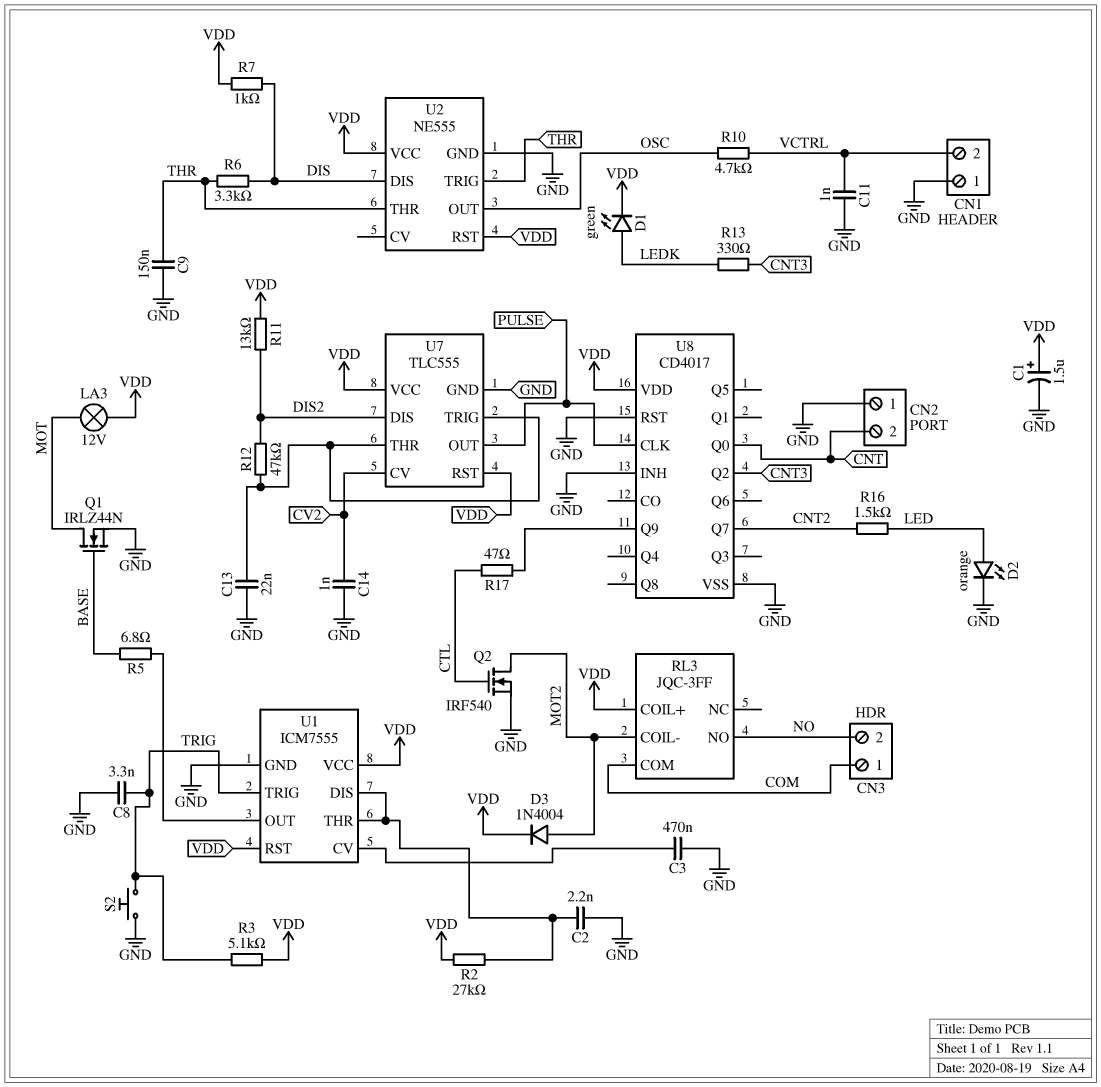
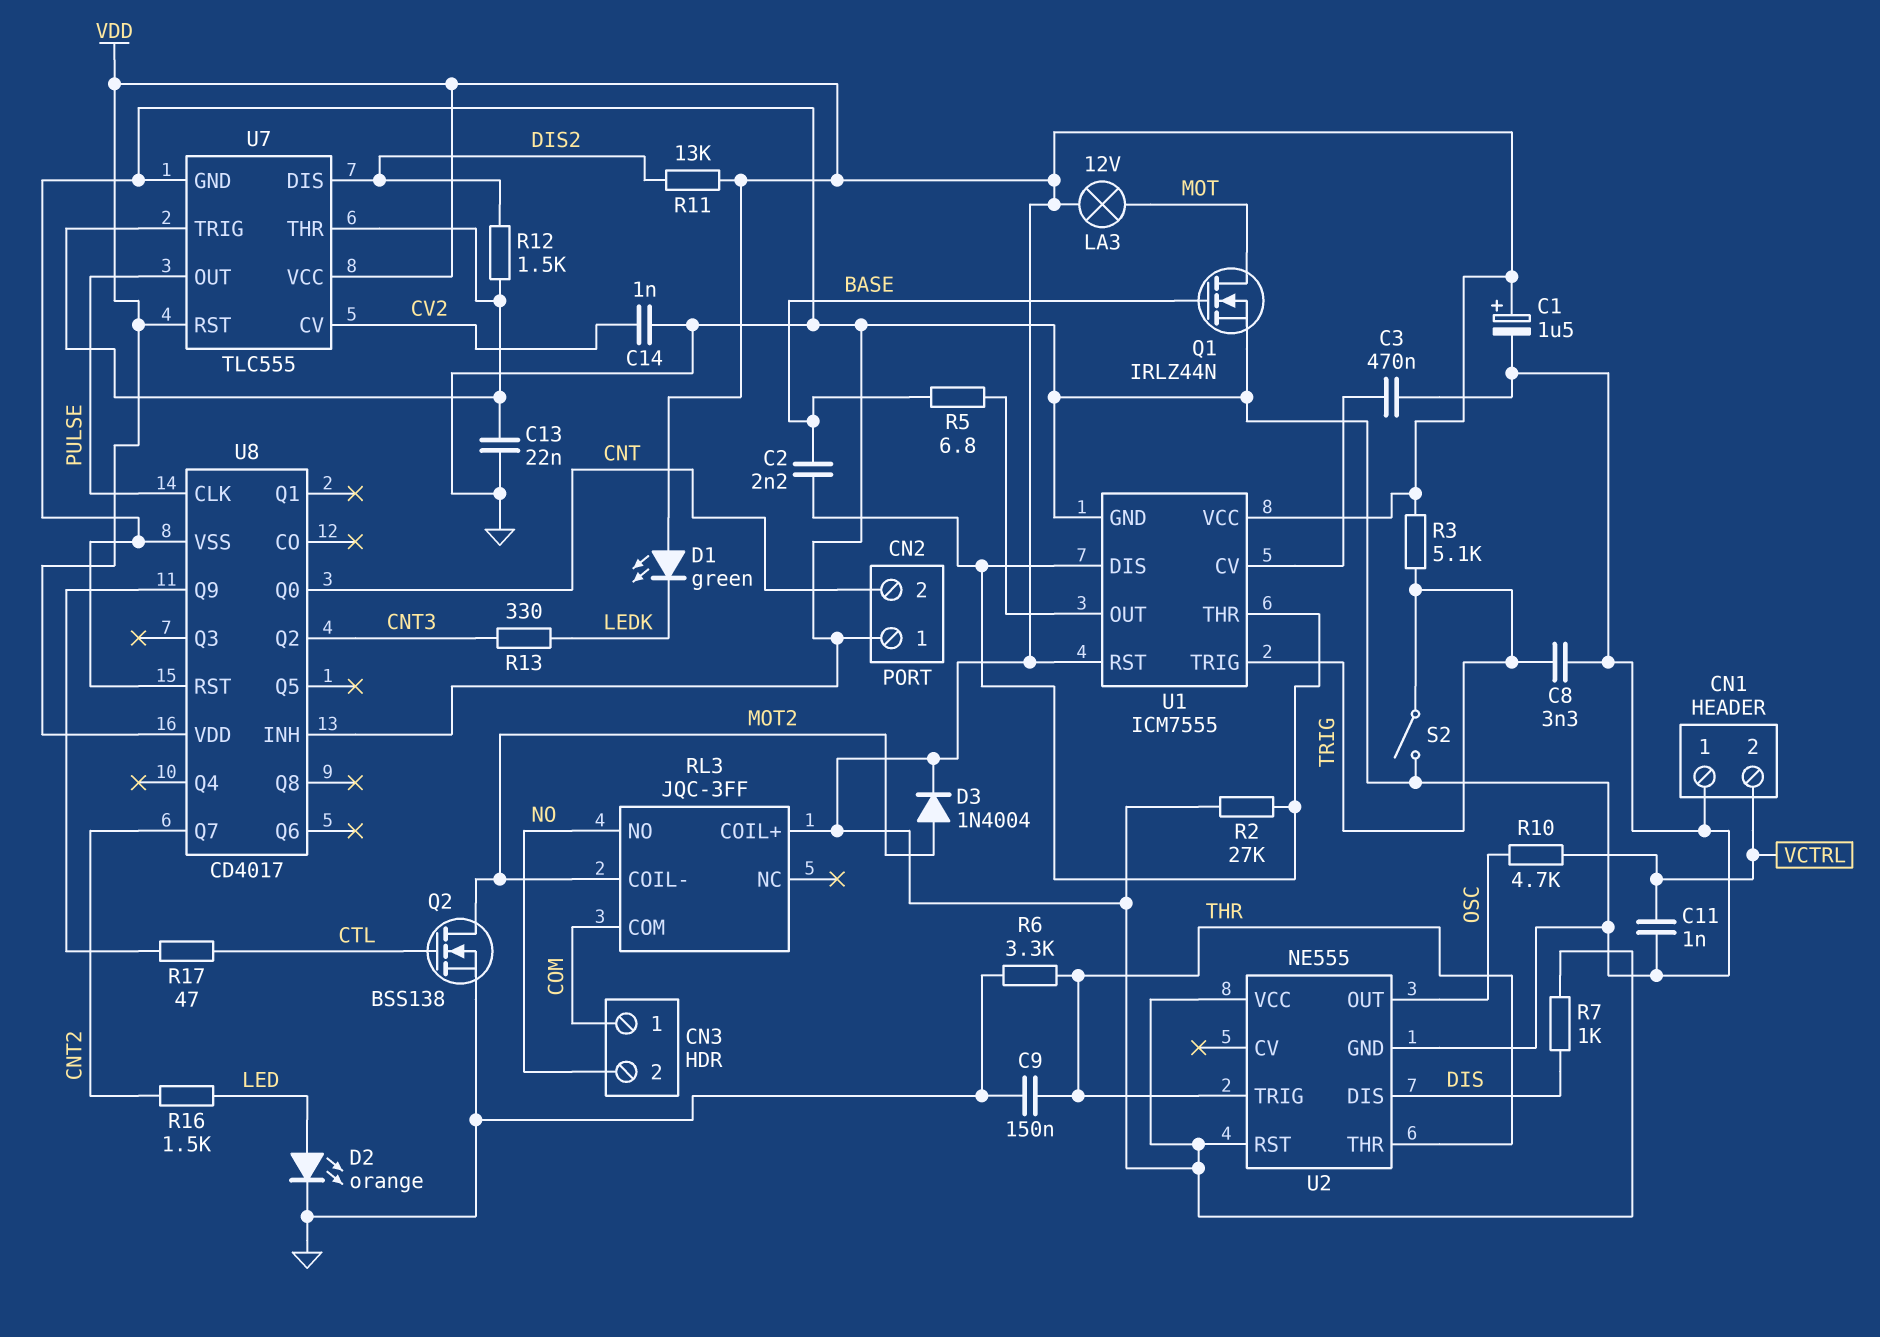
C2: 2.2nF (GND, U1/DIS) -> 2.2nF (BASE, U1/DIS)
D1: LED green (A LEDK, K VDD) -> LED green (A VDD, K LEDK)
Q2: NMOS IRF540 (G CTL, D MOT2, S GND) -> NMOS BSS138 (G CTL, D MOT2, S GND)
R6: 3.3k (DIS, THR) -> 3.3k (GND, THR)
R12: 47k (DIS2, U7/THR) -> 1.5k (DIS2, U7/THR)
S2: button (GND, TRIG) -> switch (GND, TRIG)

